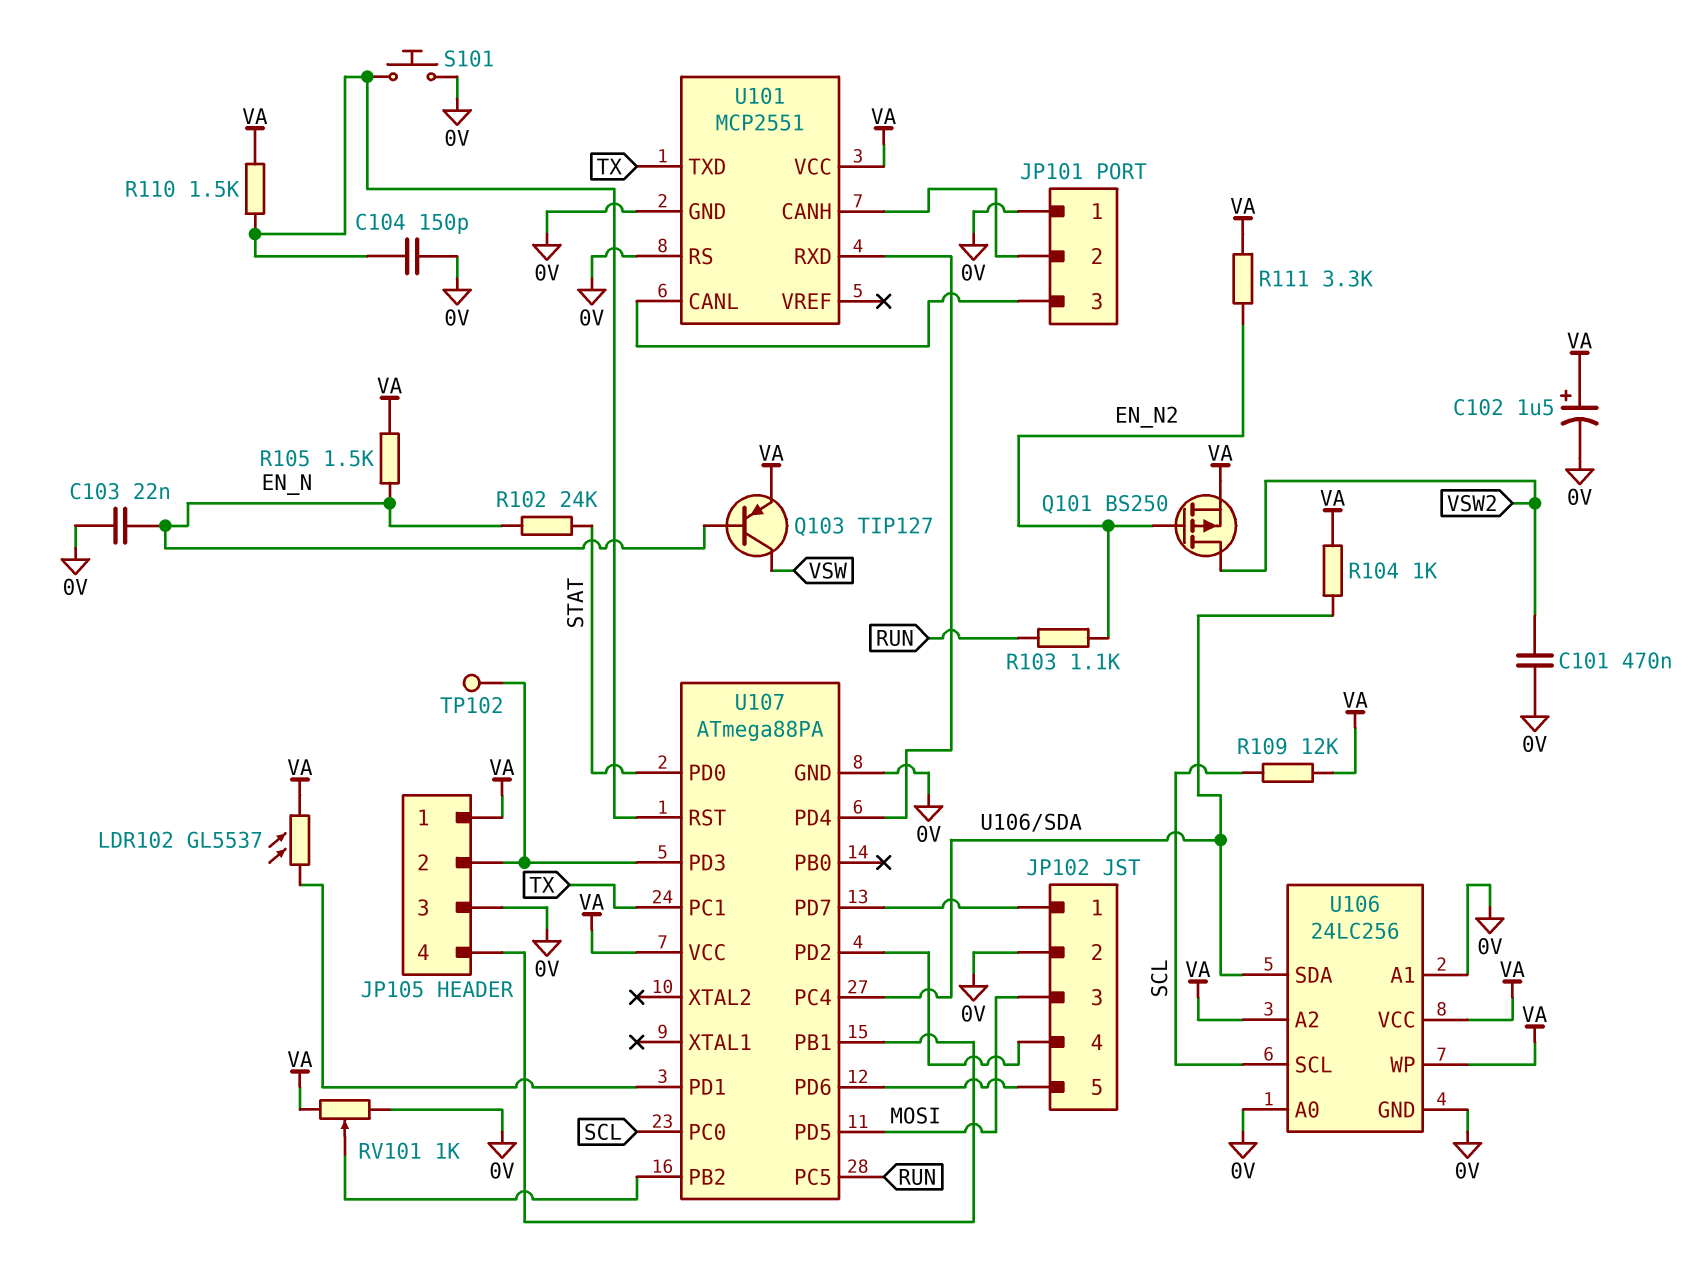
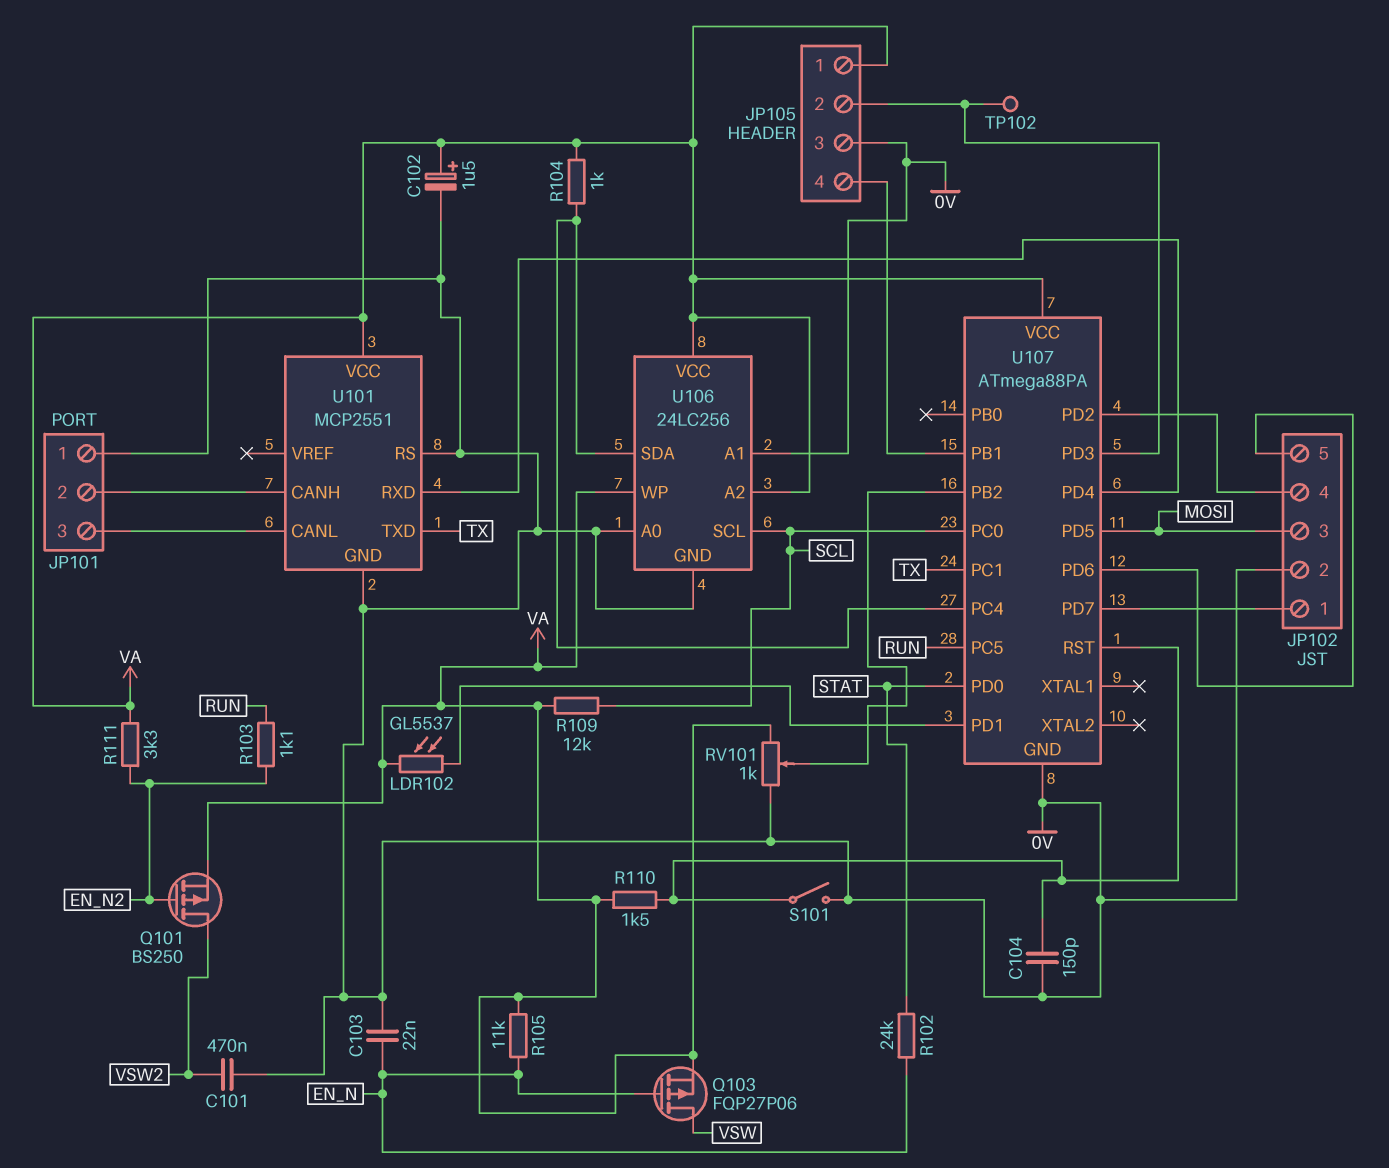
Q103: PNP TIP127 (B EN_N, C VSW, E VA) -> PMOS FQP27P06 (G EN_N, D VSW, S VA)
R105: 1.5k (EN_N, VA) -> 11k (EN_N, VA)
S101: button (0V, U107/RST) -> switch (0V, U107/RST)

